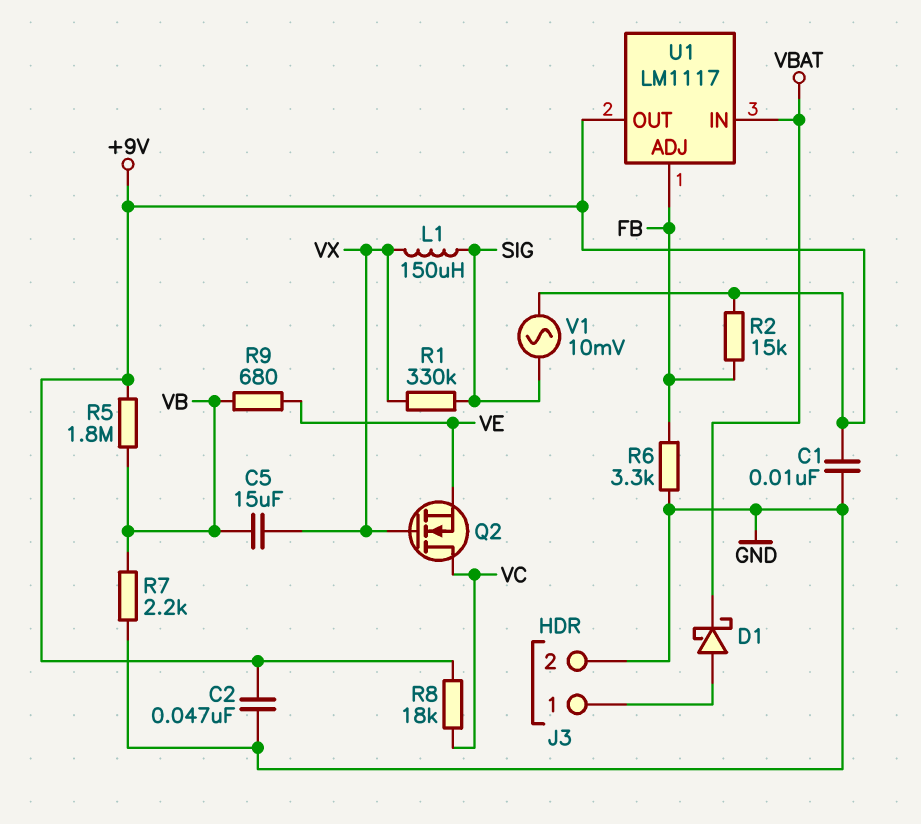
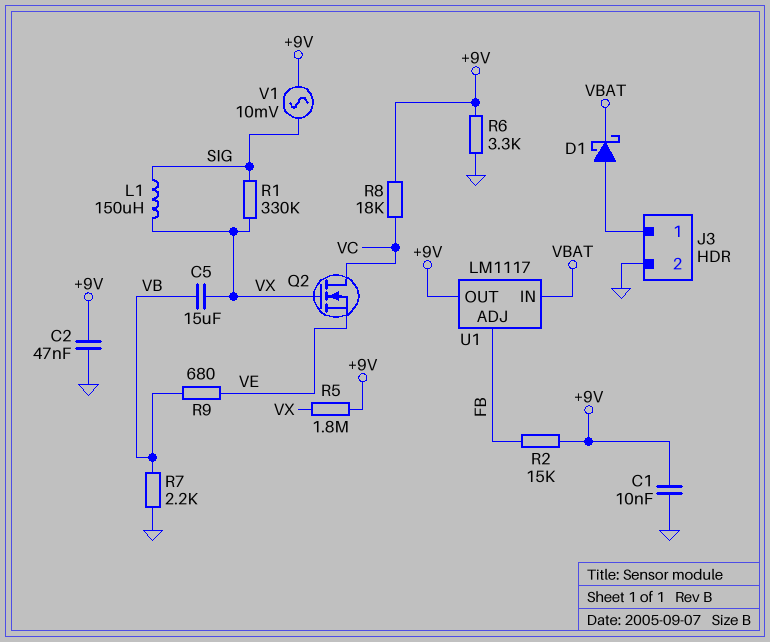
R5: 1.8M (+9V, VB) -> 1.8M (+9V, VX)
R6: 3.3k (FB, GND) -> 3.3k (+9V, GND)

